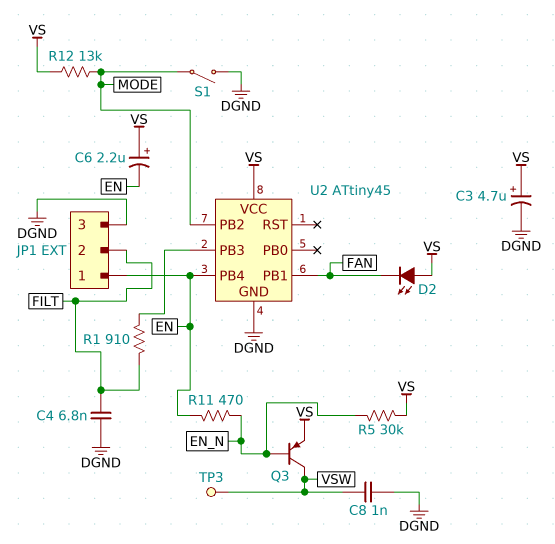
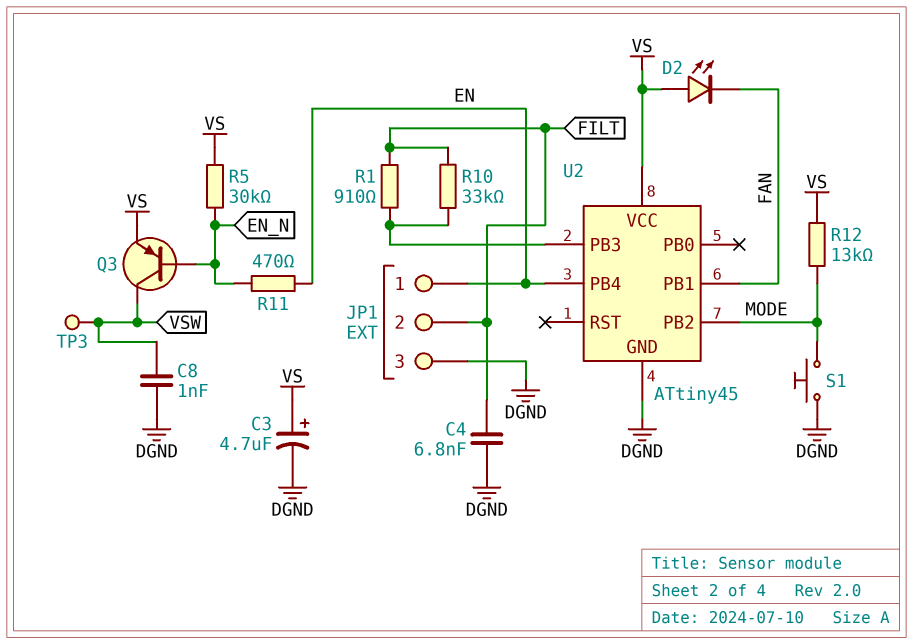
C6: 2.2uF (plus VS, minus EN) -> none
R10: none -> 33k (FILT, U2/PB3)
S1: switch (DGND, MODE) -> button (DGND, MODE)

